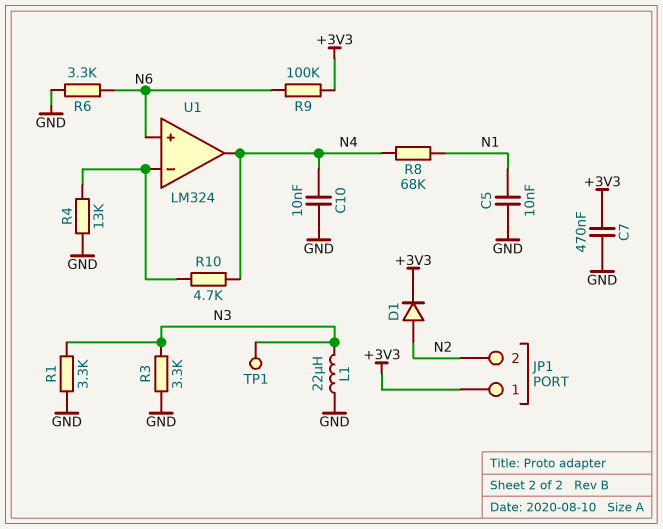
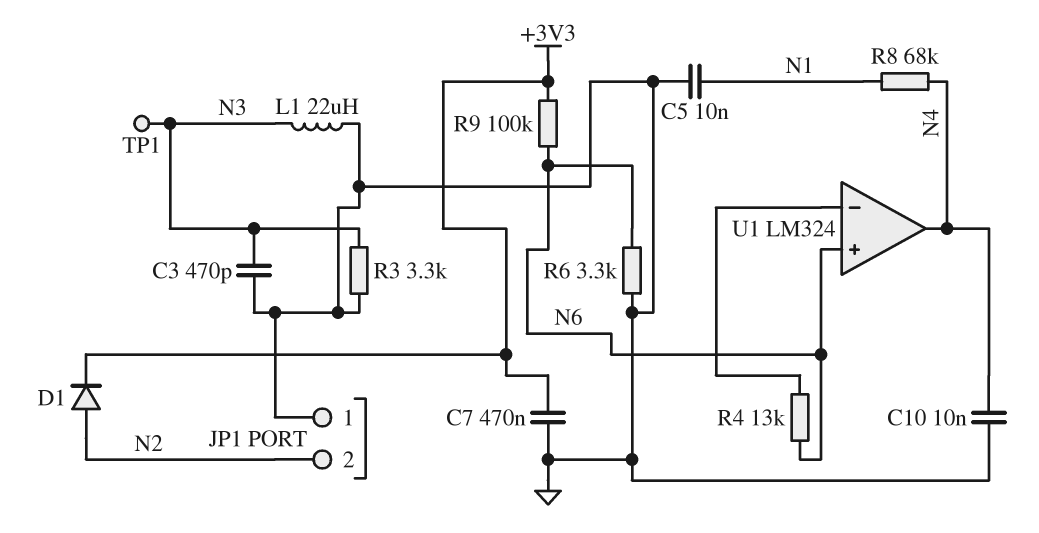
C3: none -> 470pF (GND, N3)
JP1 pin 1: +3V3 -> GND
R1: 3.3k (GND, N3) -> none
R4: 13k (GND, U1/in-) -> 13k (N6, U1/in-)
R10: 4.7k (N4, U1/in-) -> none

